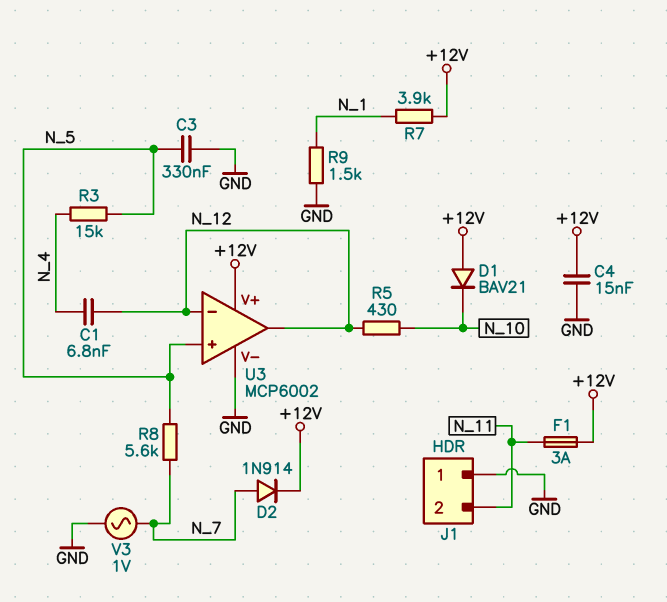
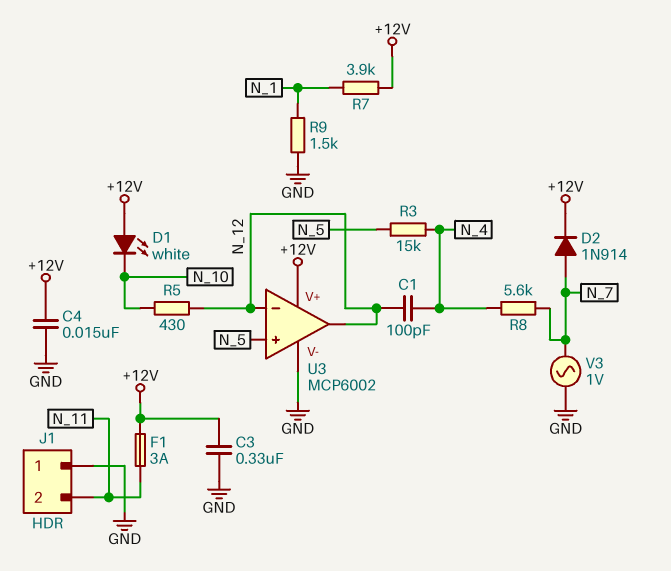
C1: 6.8nF (N_4, N_12) -> 100pF (N_4, N_12)
C3: 330nF (GND, N_5) -> 330nF (+12V, GND)
D1: diode BAV21 (A +12V, K N_10) -> LED white (A +12V, K N_10)
R8: 5.6k (N_5, N_7) -> 5.6k (N_4, N_7)

